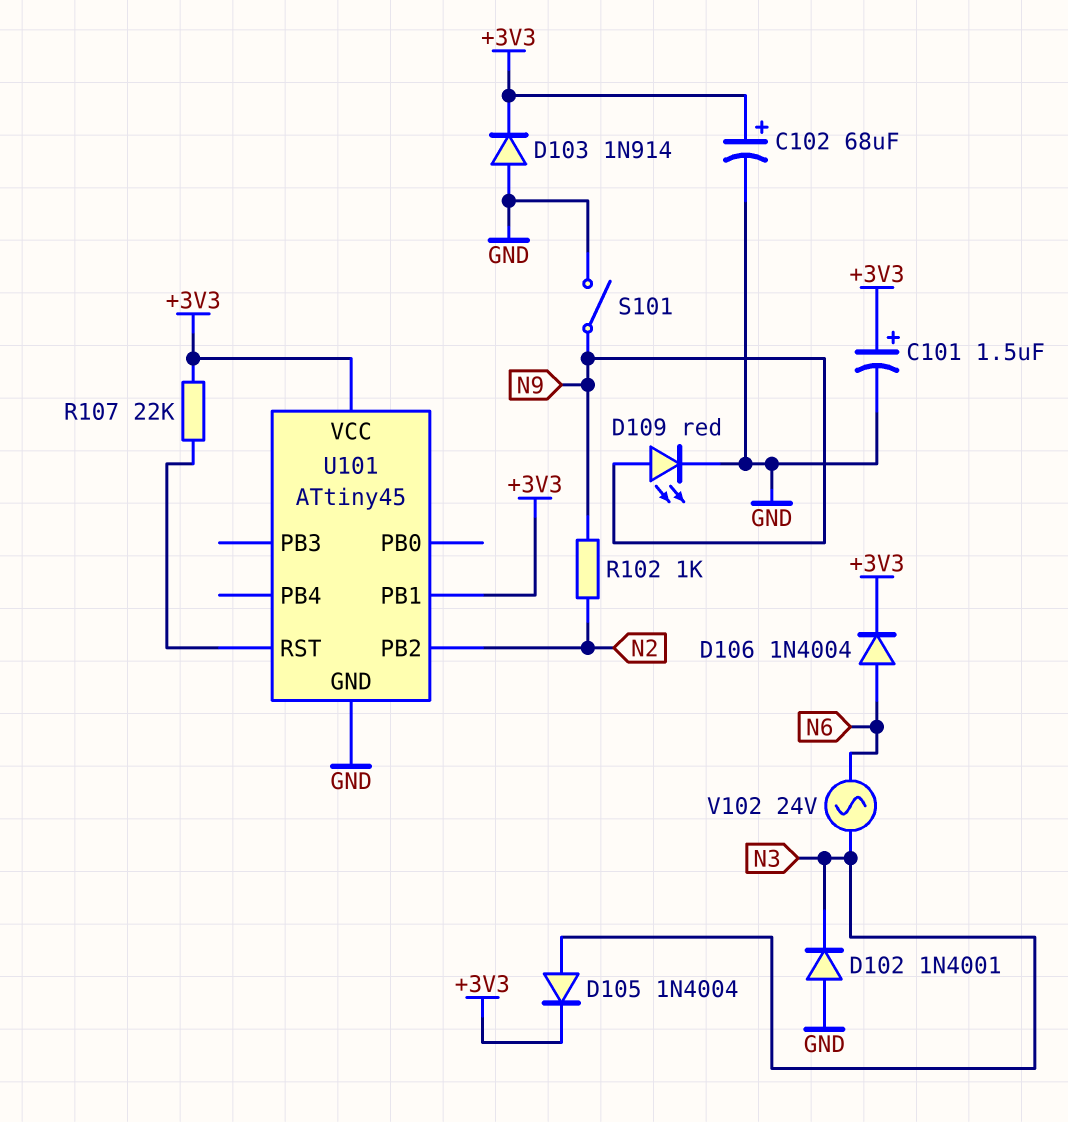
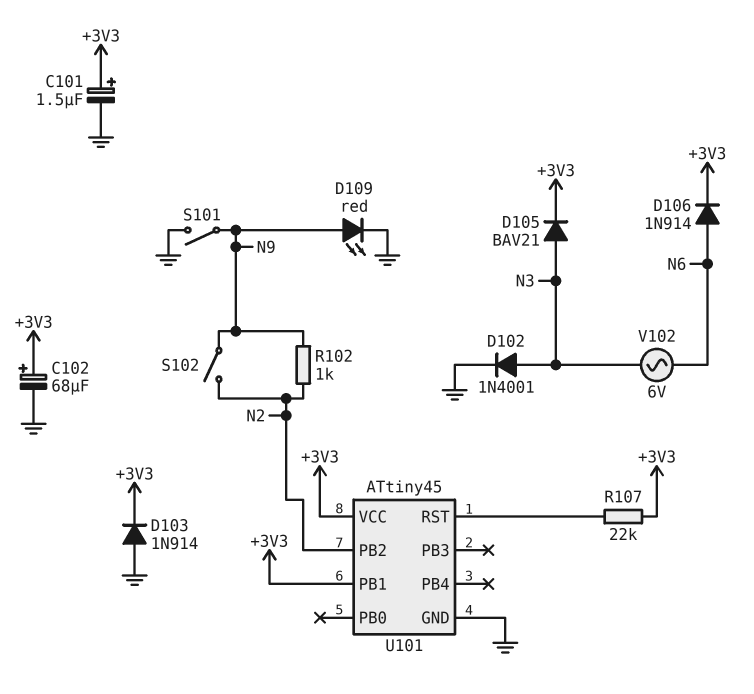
D102: diode 1N4001 (A GND, K N3) -> diode 1N4001 (A N3, K GND)
D105: diode 1N4004 (A N3, K +3V3) -> diode BAV21 (A N3, K +3V3)
D106: diode 1N4004 (A N6, K +3V3) -> diode 1N914 (A N6, K +3V3)
S102: none -> switch (N2, N9)
V102: AC 24V (N3, N6) -> AC 6V (N3, N6)

